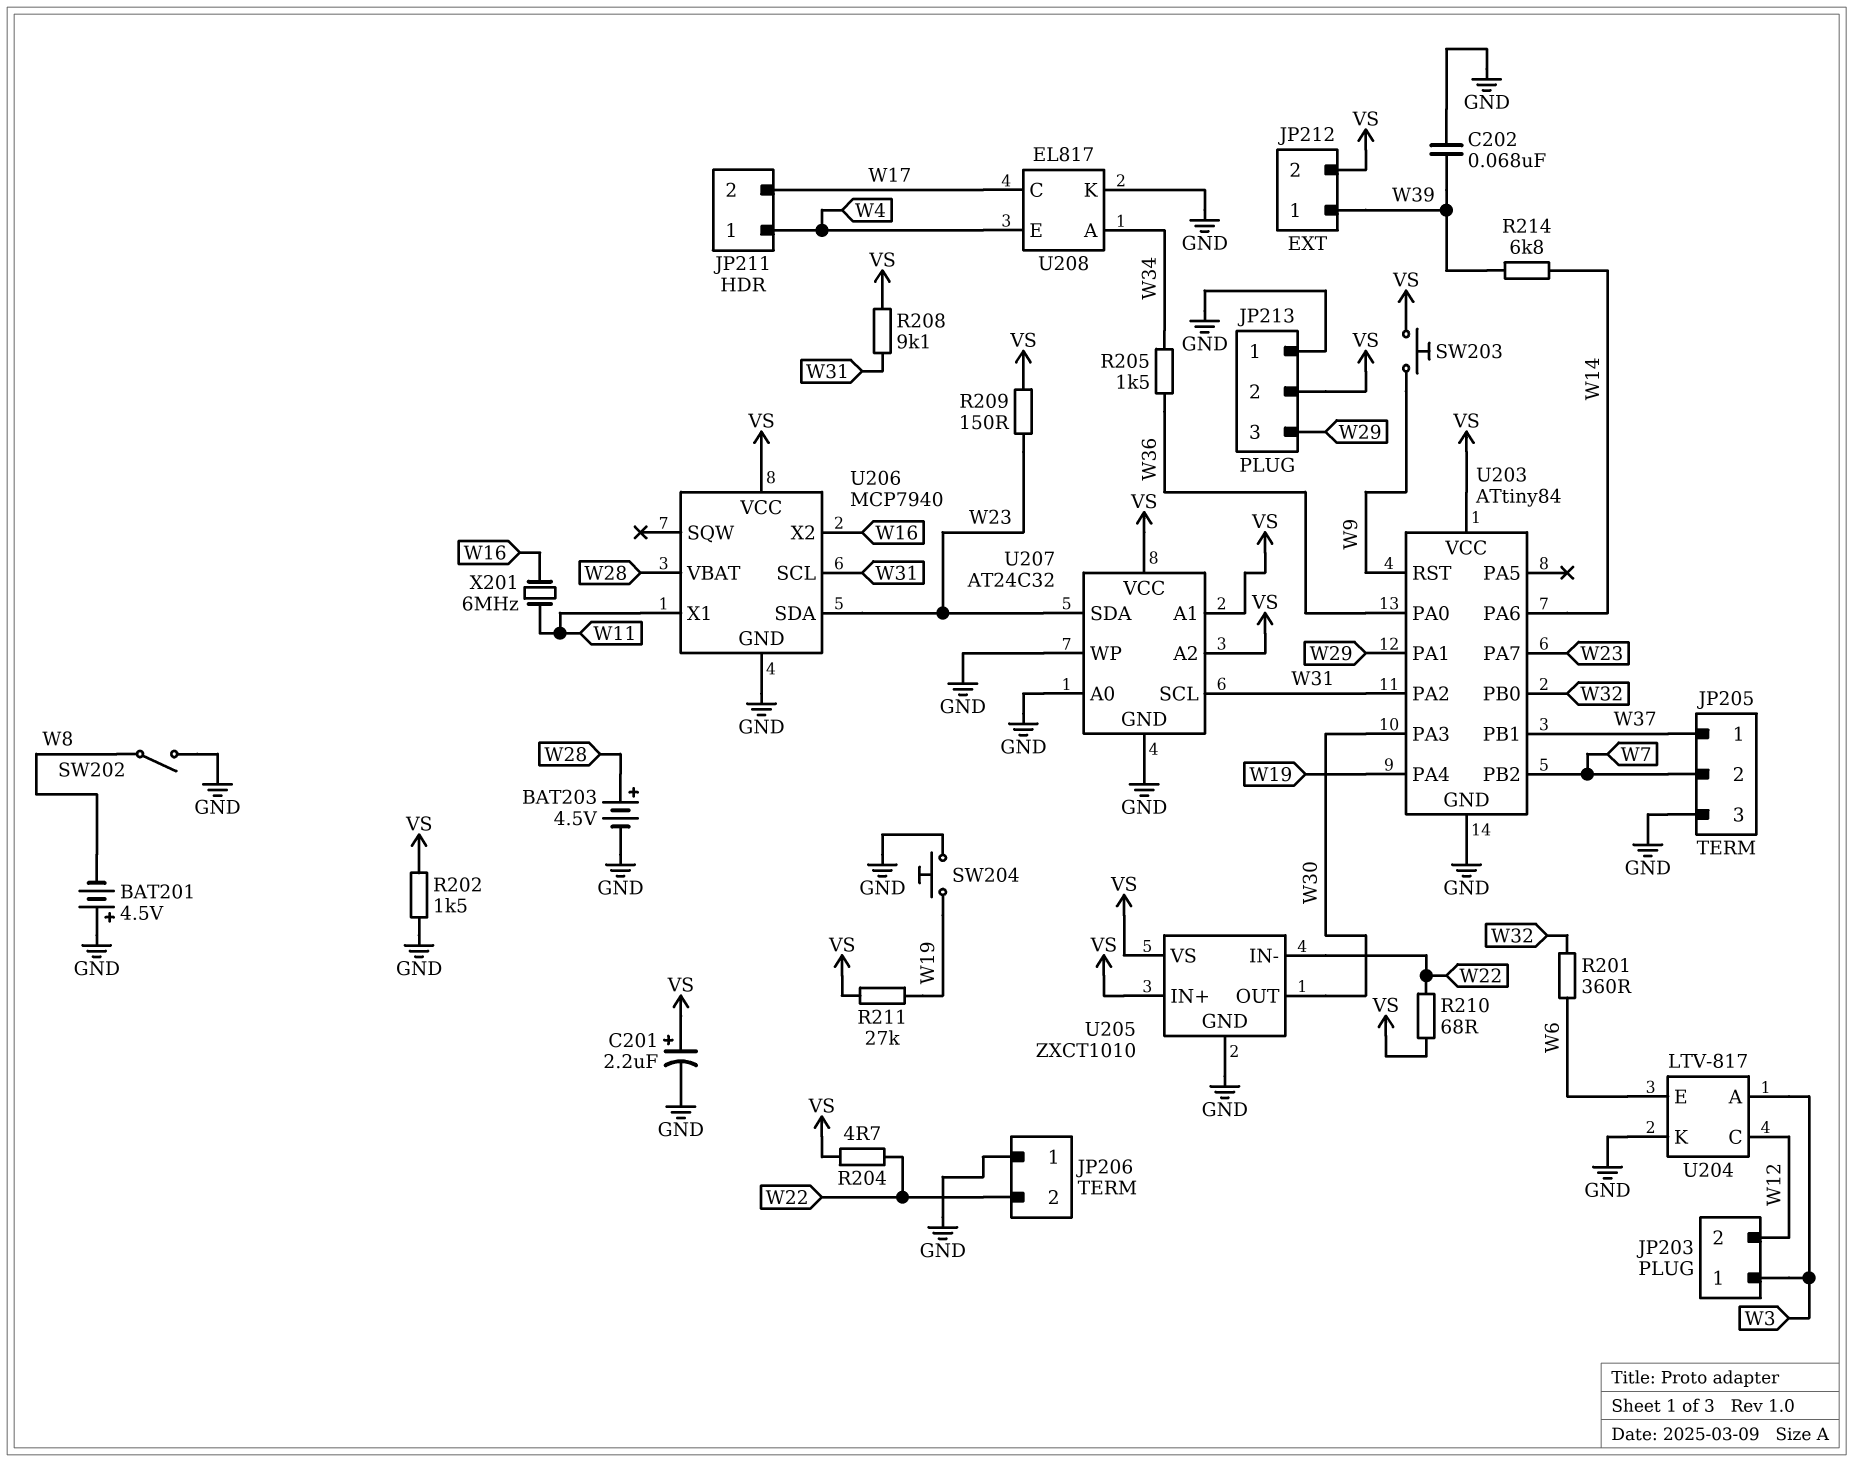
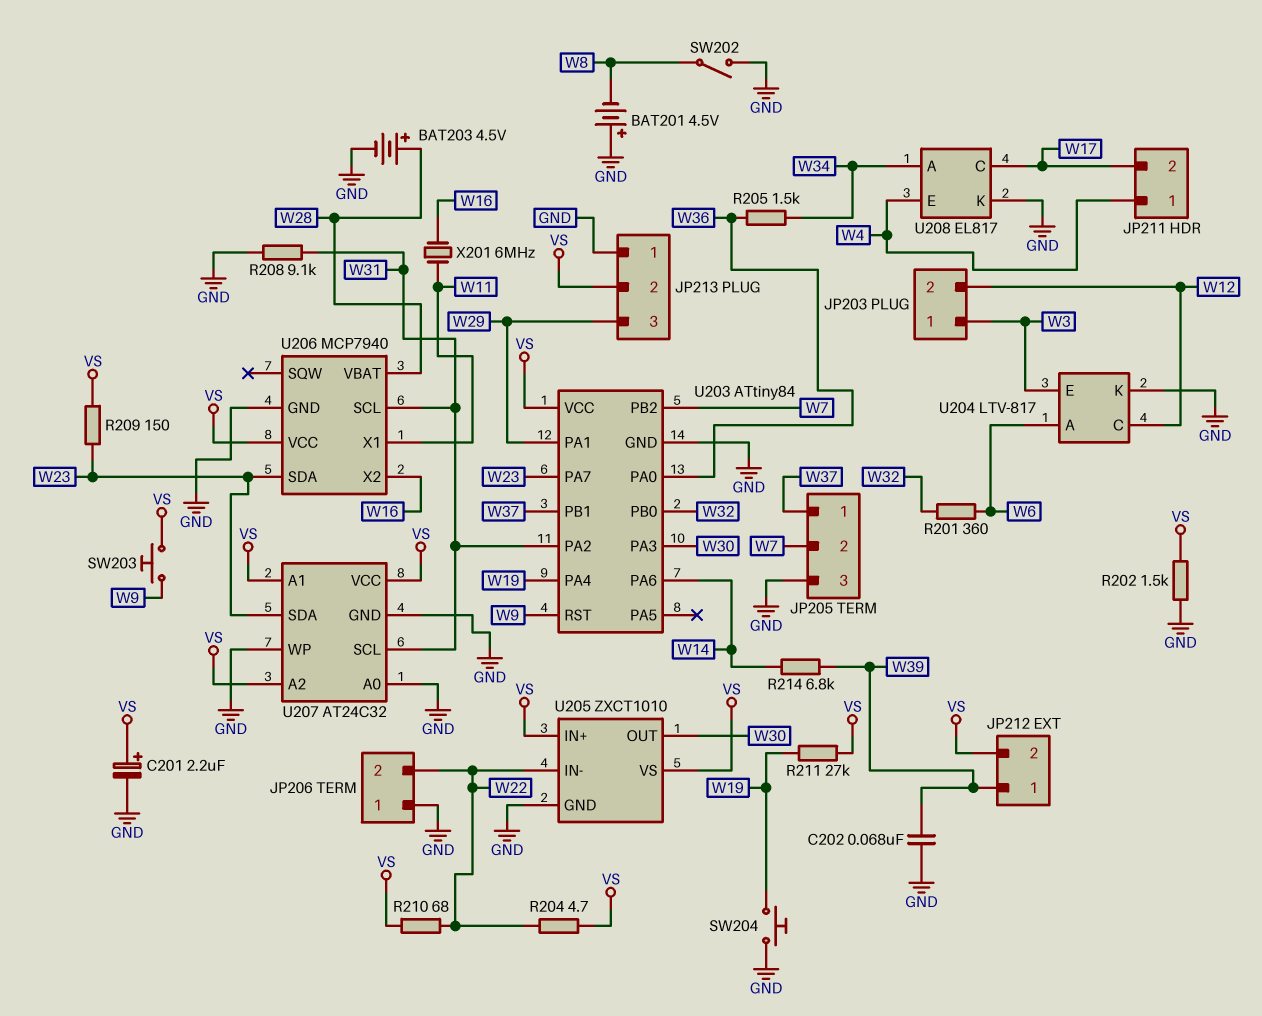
R208: 9.1k (VS, W31) -> 9.1k (GND, W31)
U204 pin A: W3 -> W6
U204 pin E: W6 -> W3

